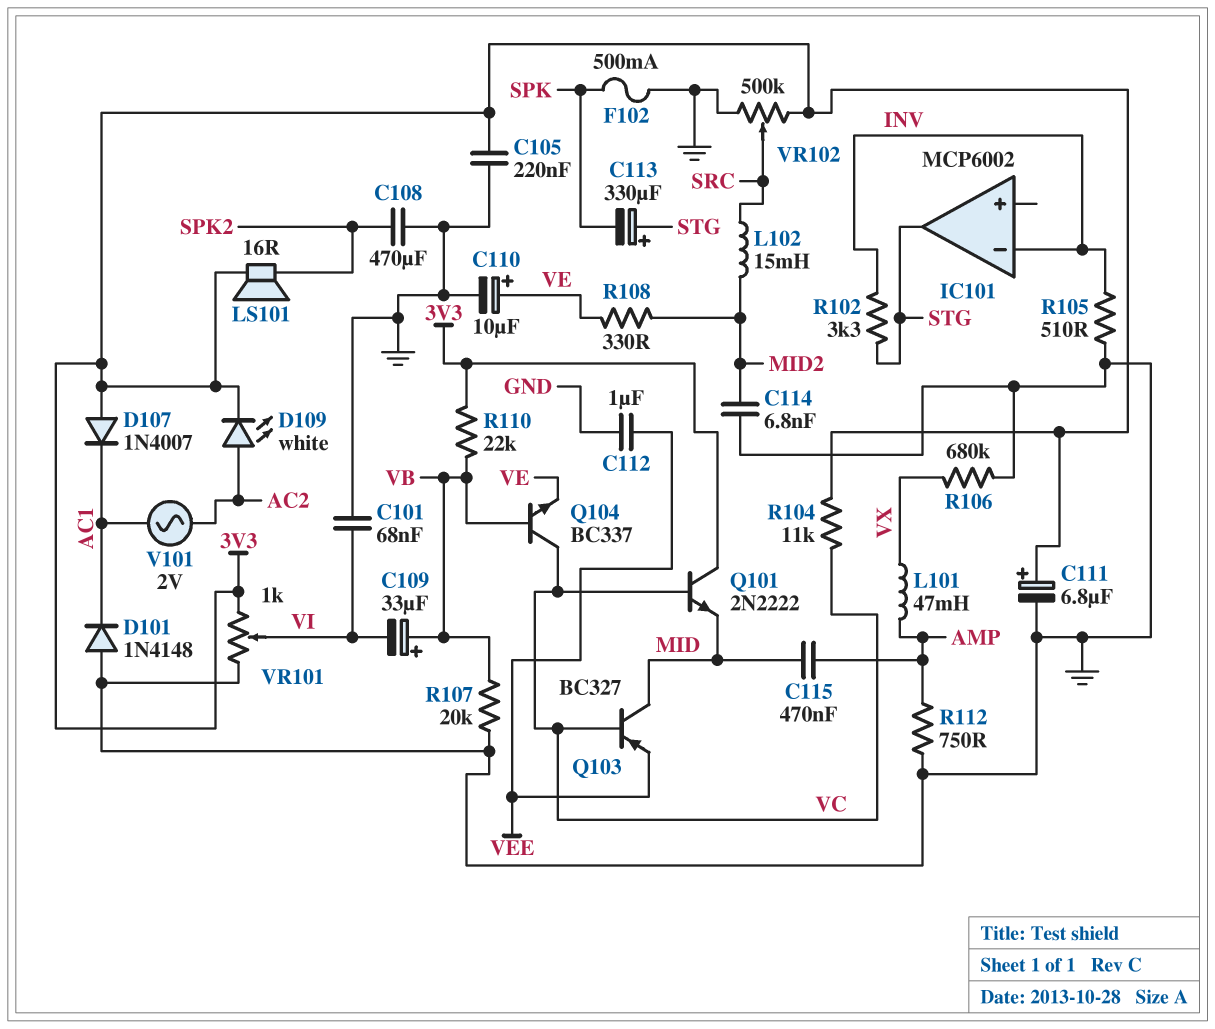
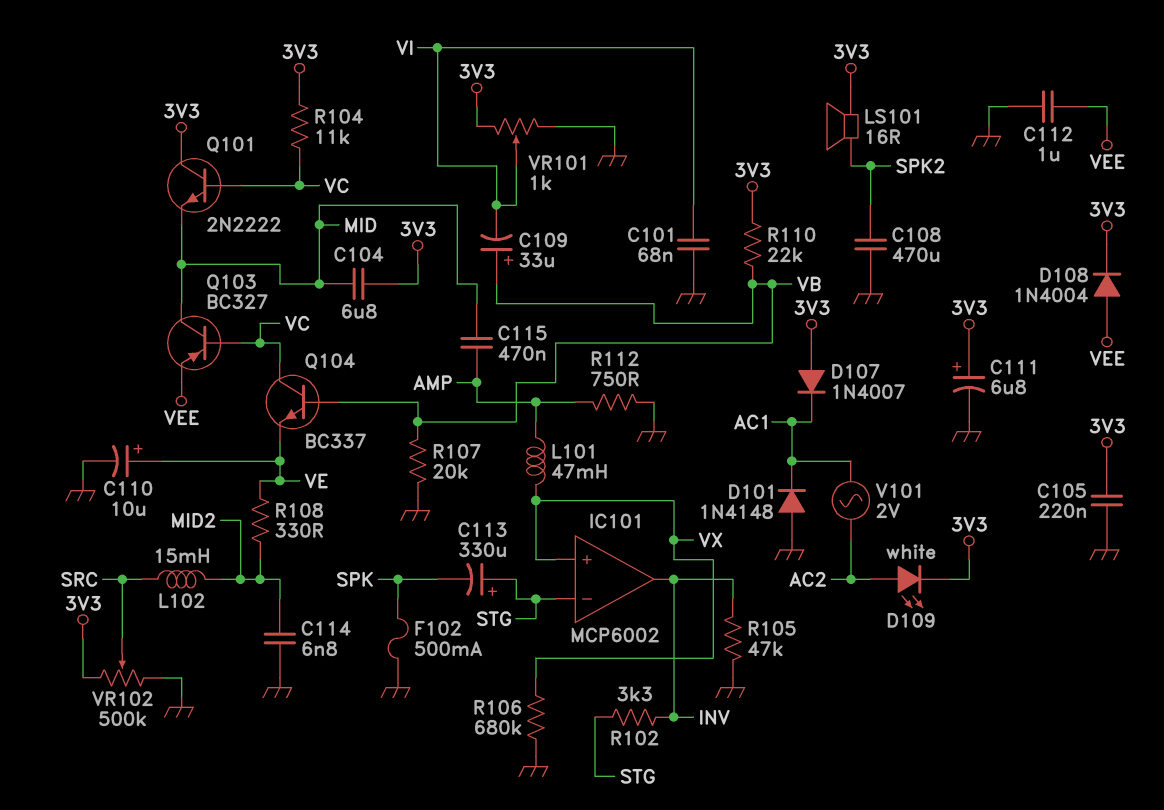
C104: none -> 6.8uF (3V3, MID)
D108: none -> diode 1N4004 (A VEE, K 3V3)
IC101 pin in+: none -> VX
IC101 pin in-: INV -> STG
IC101 pin out: STG -> INV
R105: 510 (GND, INV) -> 47k (GND, INV)

